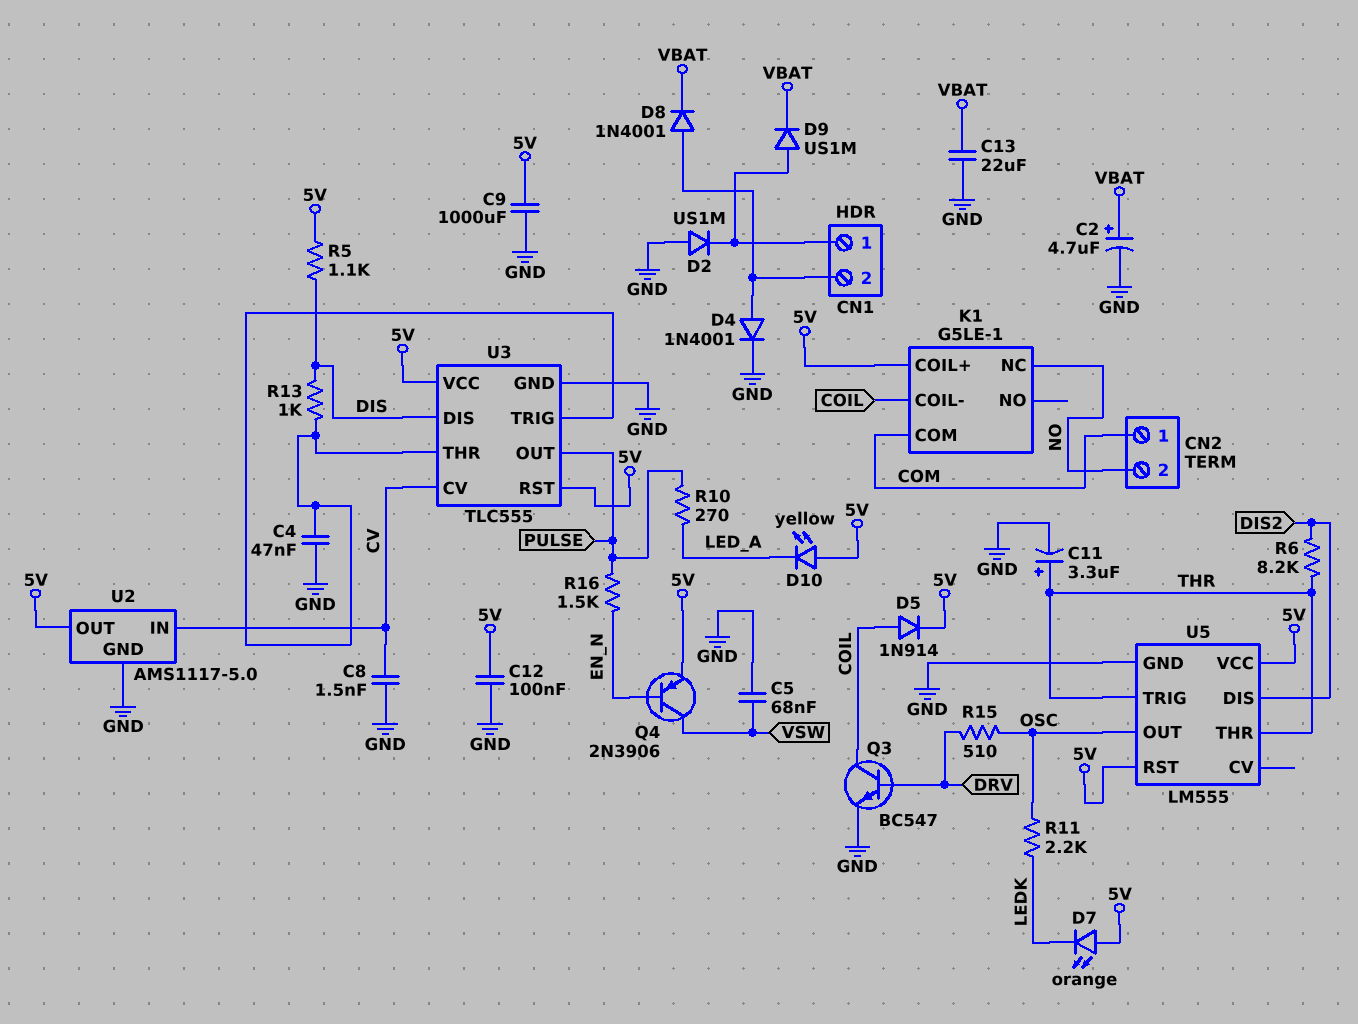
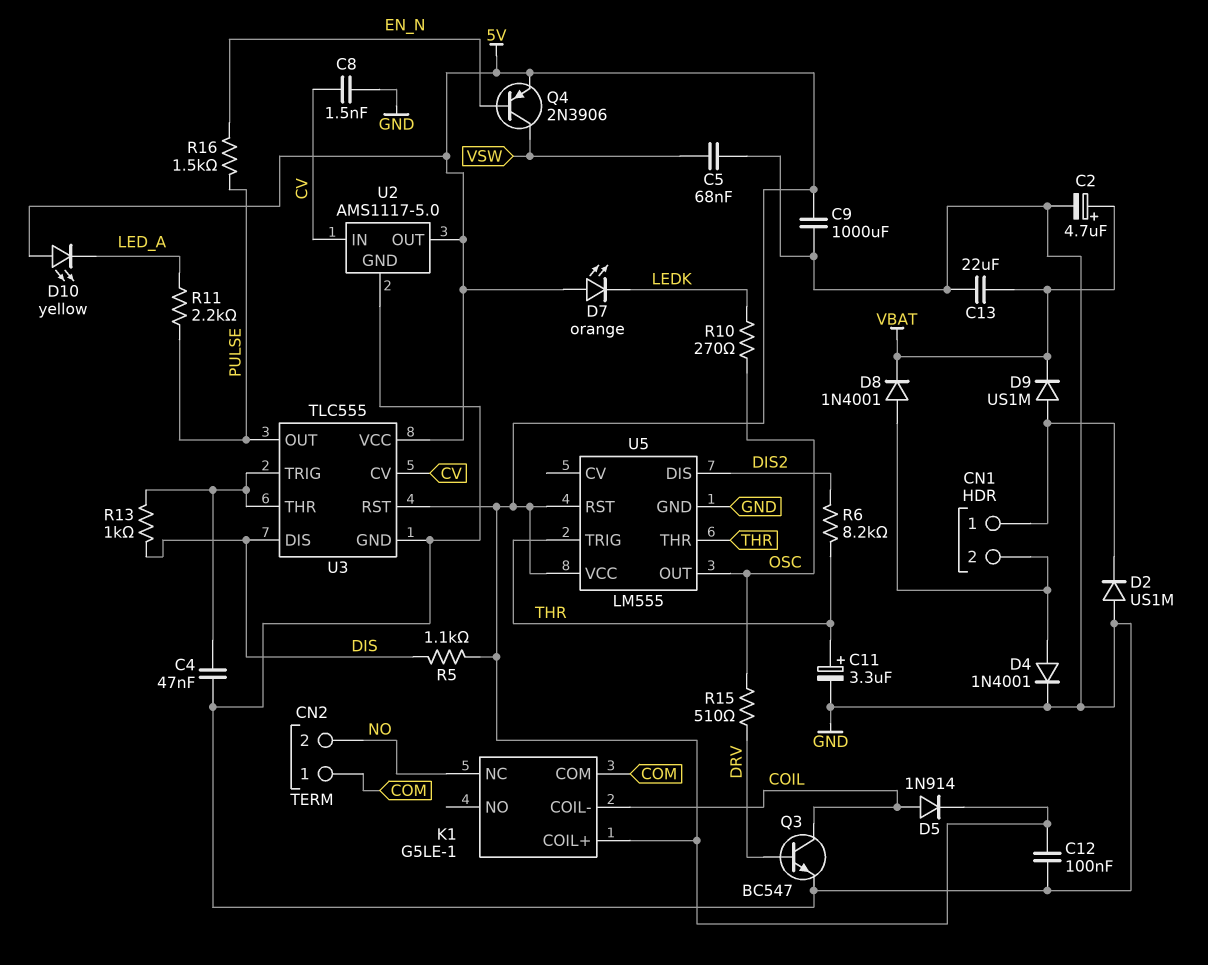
R10: 270 (LED_A, PULSE) -> 270 (LEDK, OSC)
R11: 2.2k (LEDK, OSC) -> 2.2k (LED_A, PULSE)

